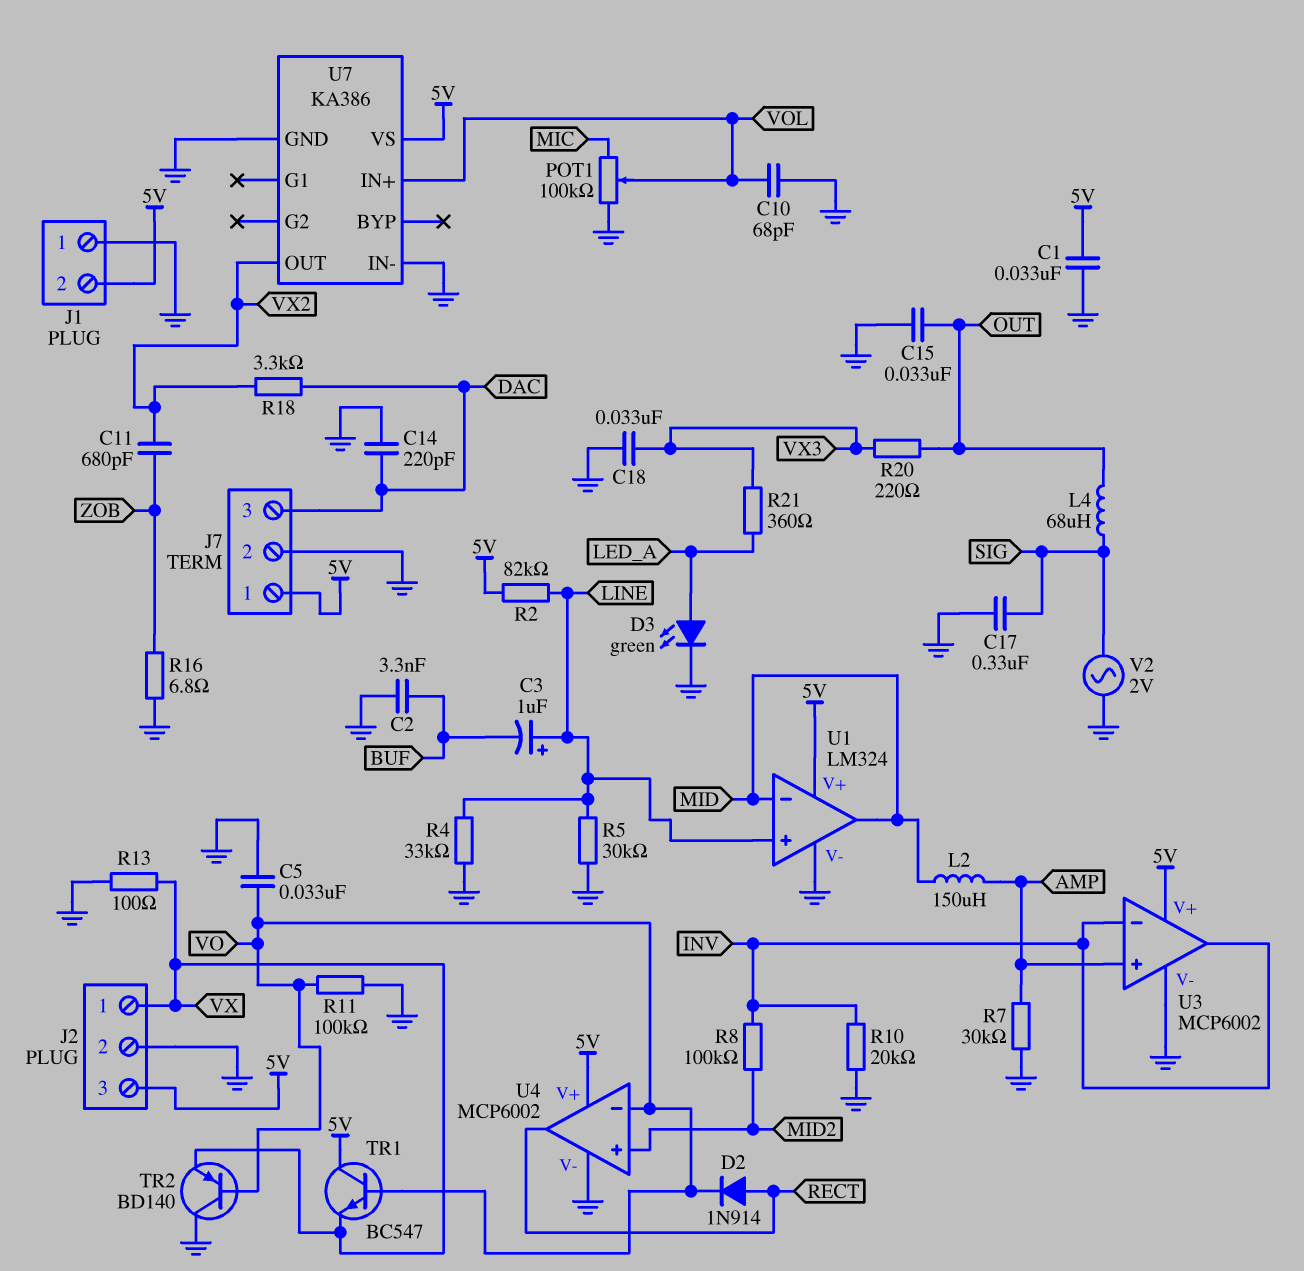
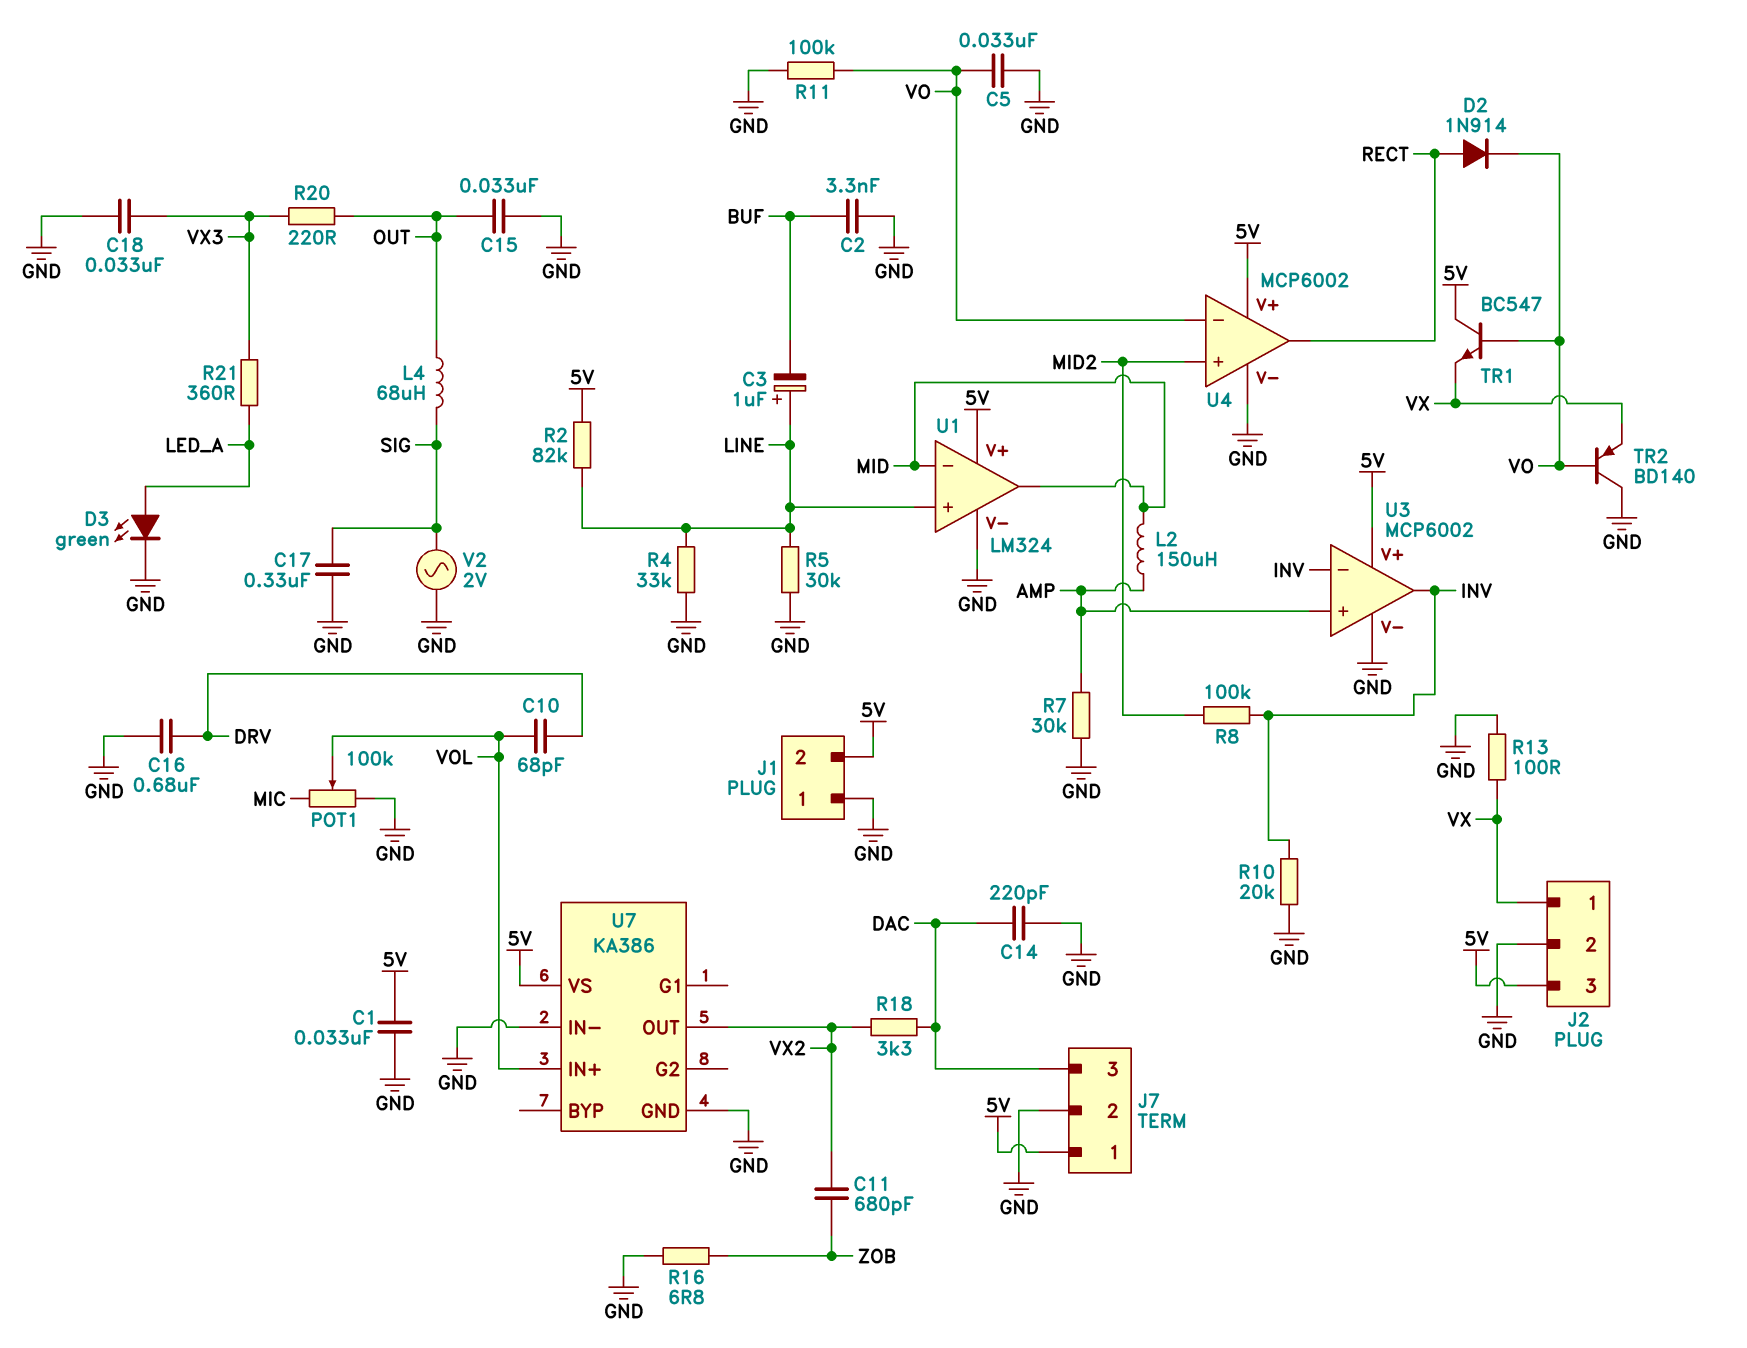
C10: 68pF (GND, VOL) -> 68pF (DRV, VOL)
C16: none -> 680nF (DRV, GND)

